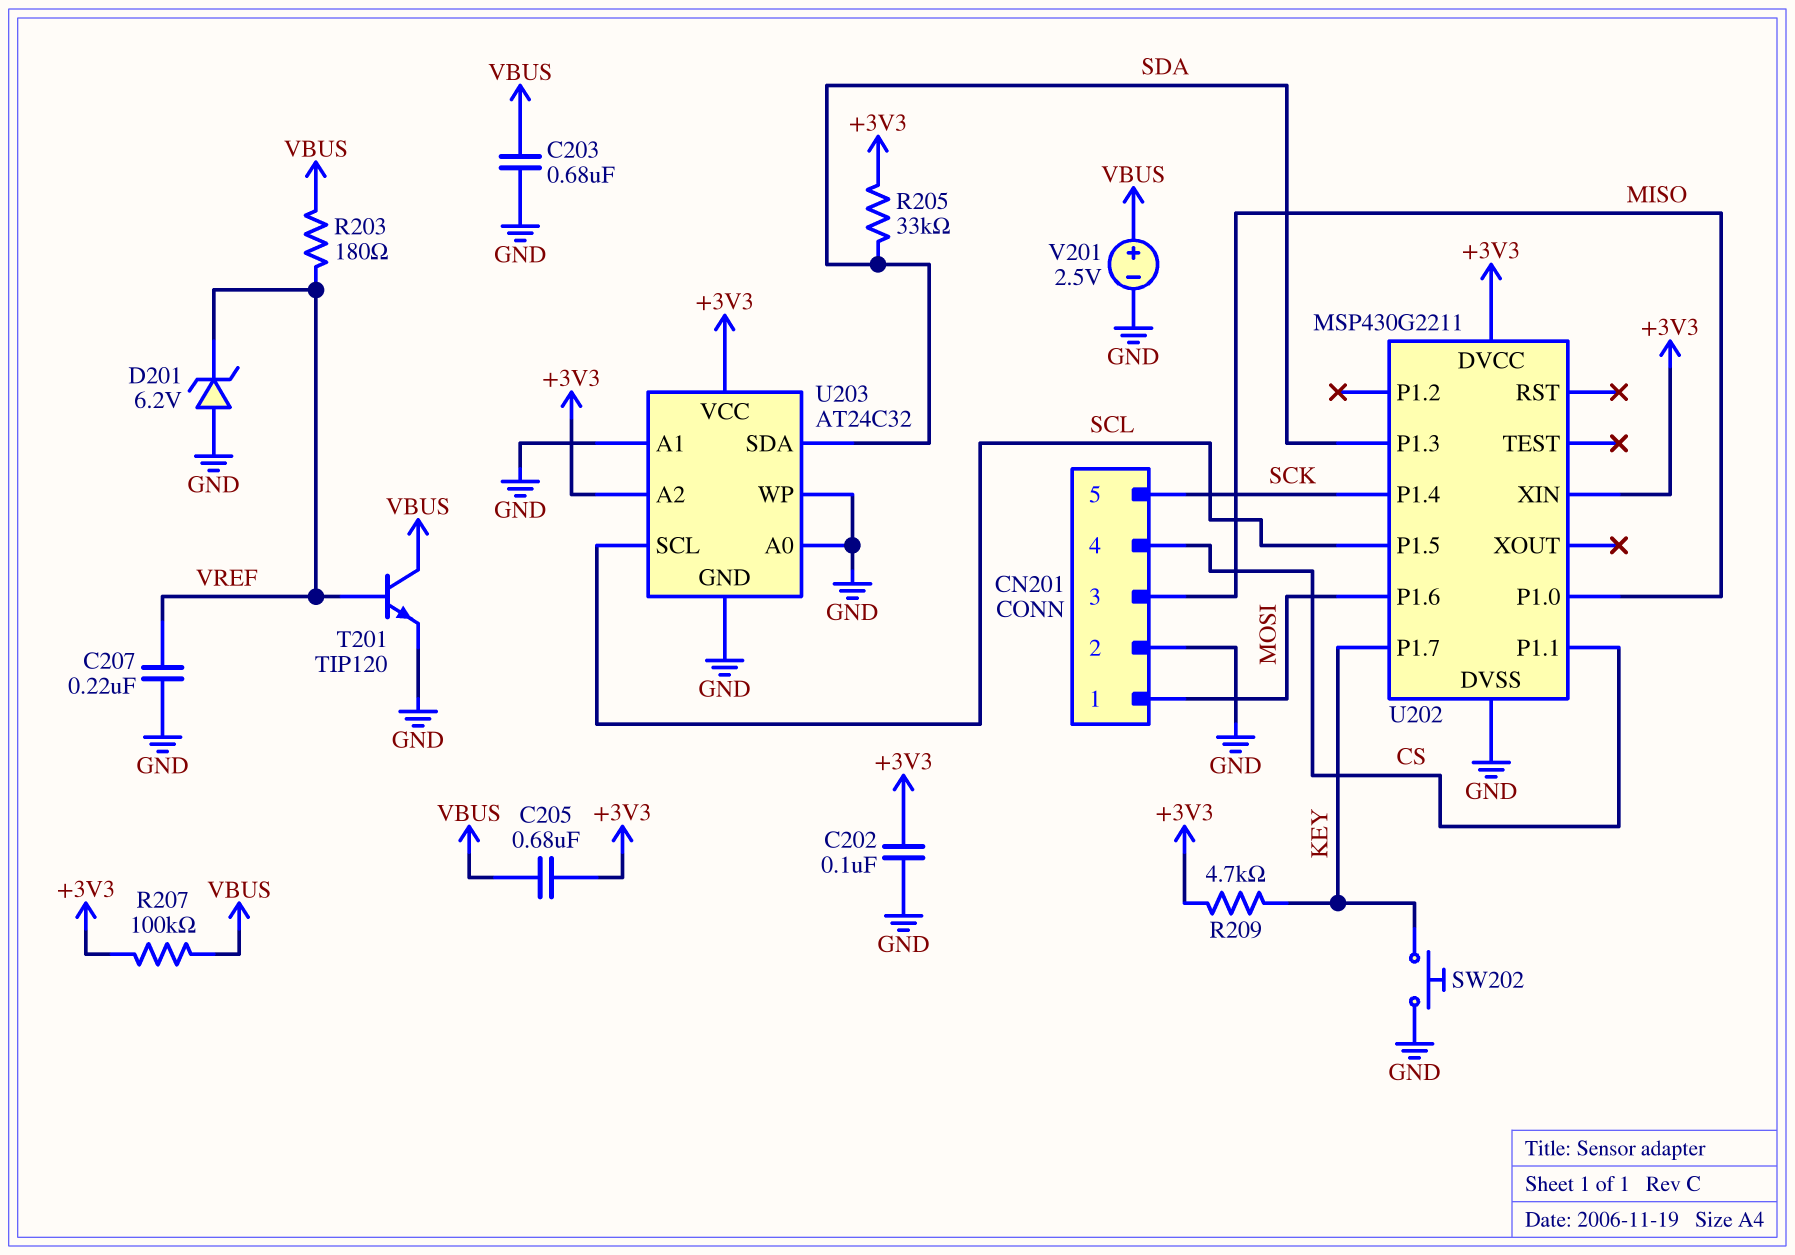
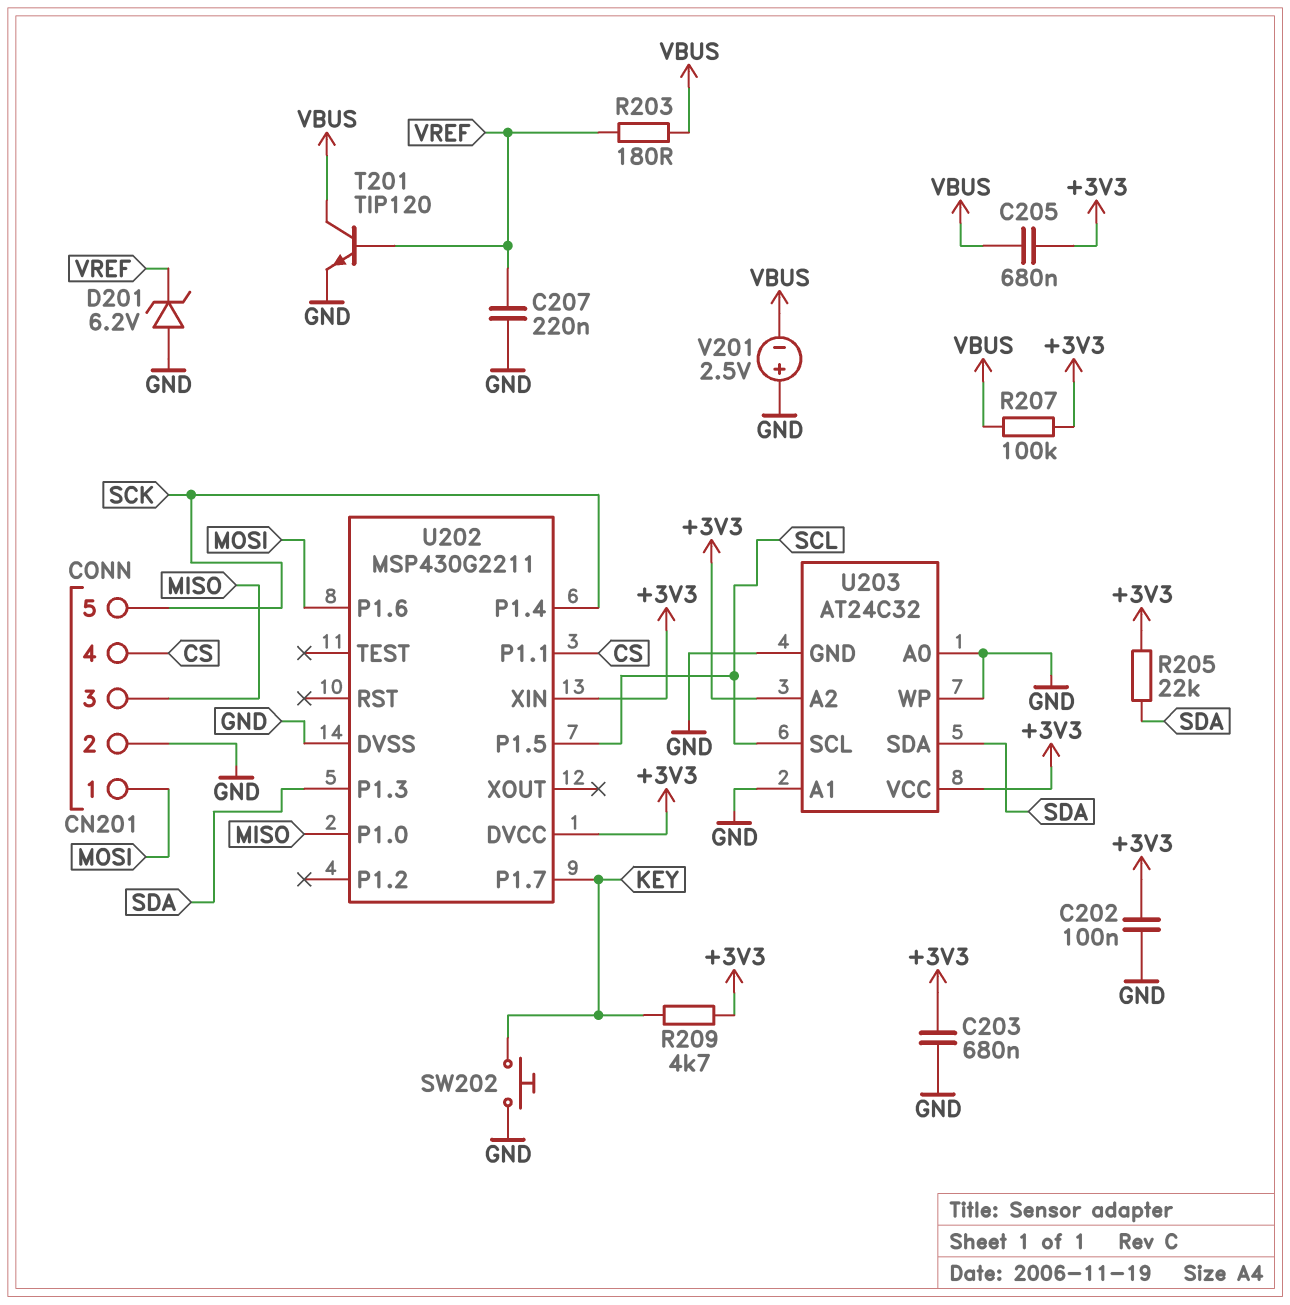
C203: 680nF (GND, VBUS) -> 680nF (+3V3, GND)
R205: 33k (+3V3, SDA) -> 22k (+3V3, SDA)
V201: 2.5V (plus VBUS, minus GND) -> 2.5V (plus GND, minus VBUS)

